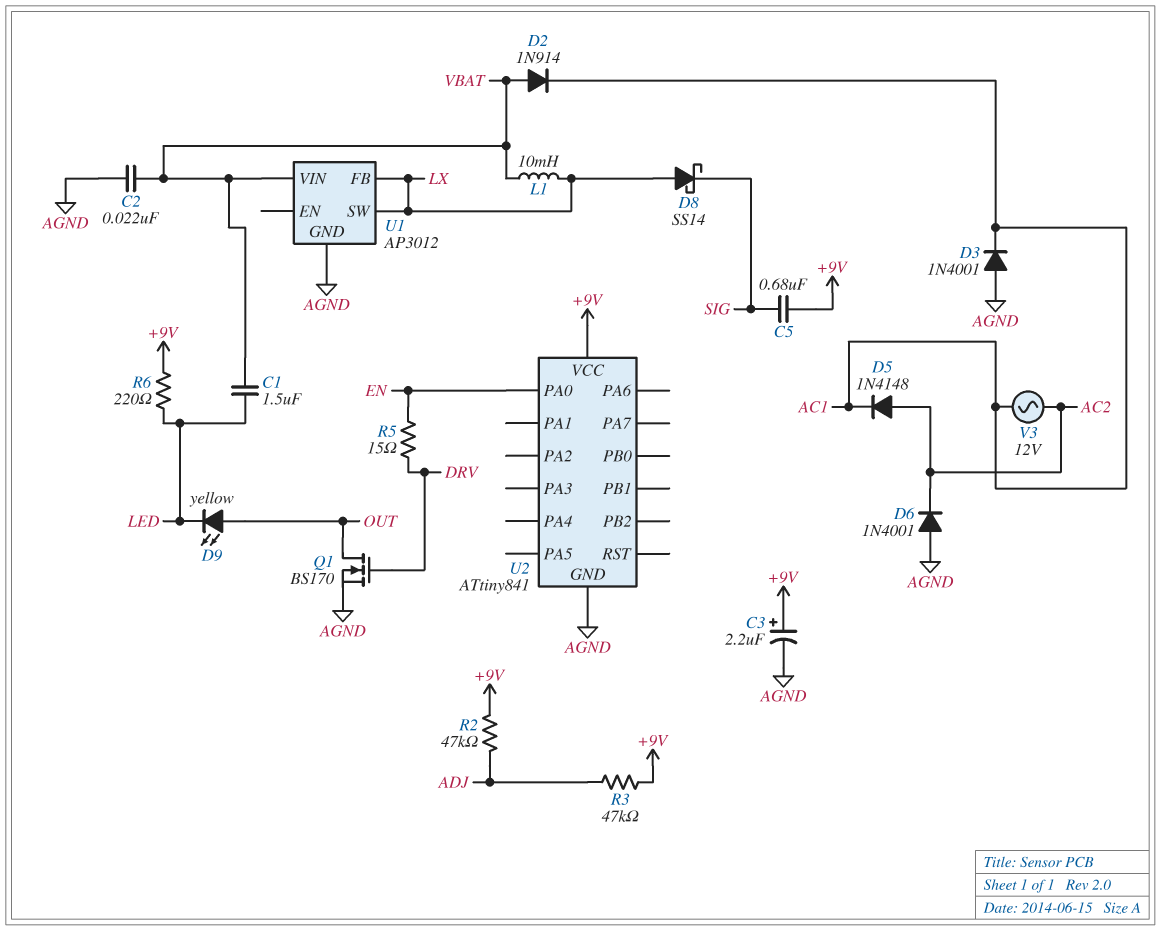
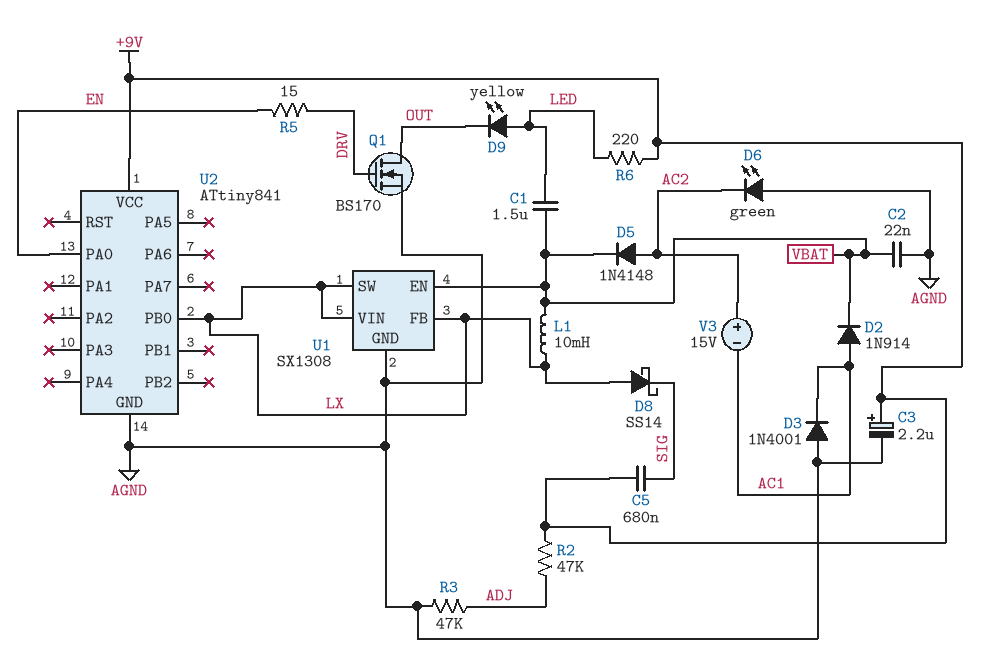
D2: diode 1N914 (A VBAT, K AC1) -> diode 1N914 (A AC1, K VBAT)
D5: diode 1N4148 (A AC2, K AC1) -> diode 1N4148 (A AC2, K VBAT)
D6: diode 1N4001 (A AGND, K AC2) -> LED green (A AGND, K AC2)
D9: LED yellow (A OUT, K LED) -> LED yellow (A LED, K OUT)
R3: 47k (+9V, ADJ) -> 47k (ADJ, AGND)
U1: AP3012 -> SX1308
U1 pin EN: none -> VBAT
U1 pin VIN: VBAT -> LX
U2 pin PB0: none -> LX
V3: AC 12V (AC1, AC2) -> 15V (plus AC2, minus AC1)

